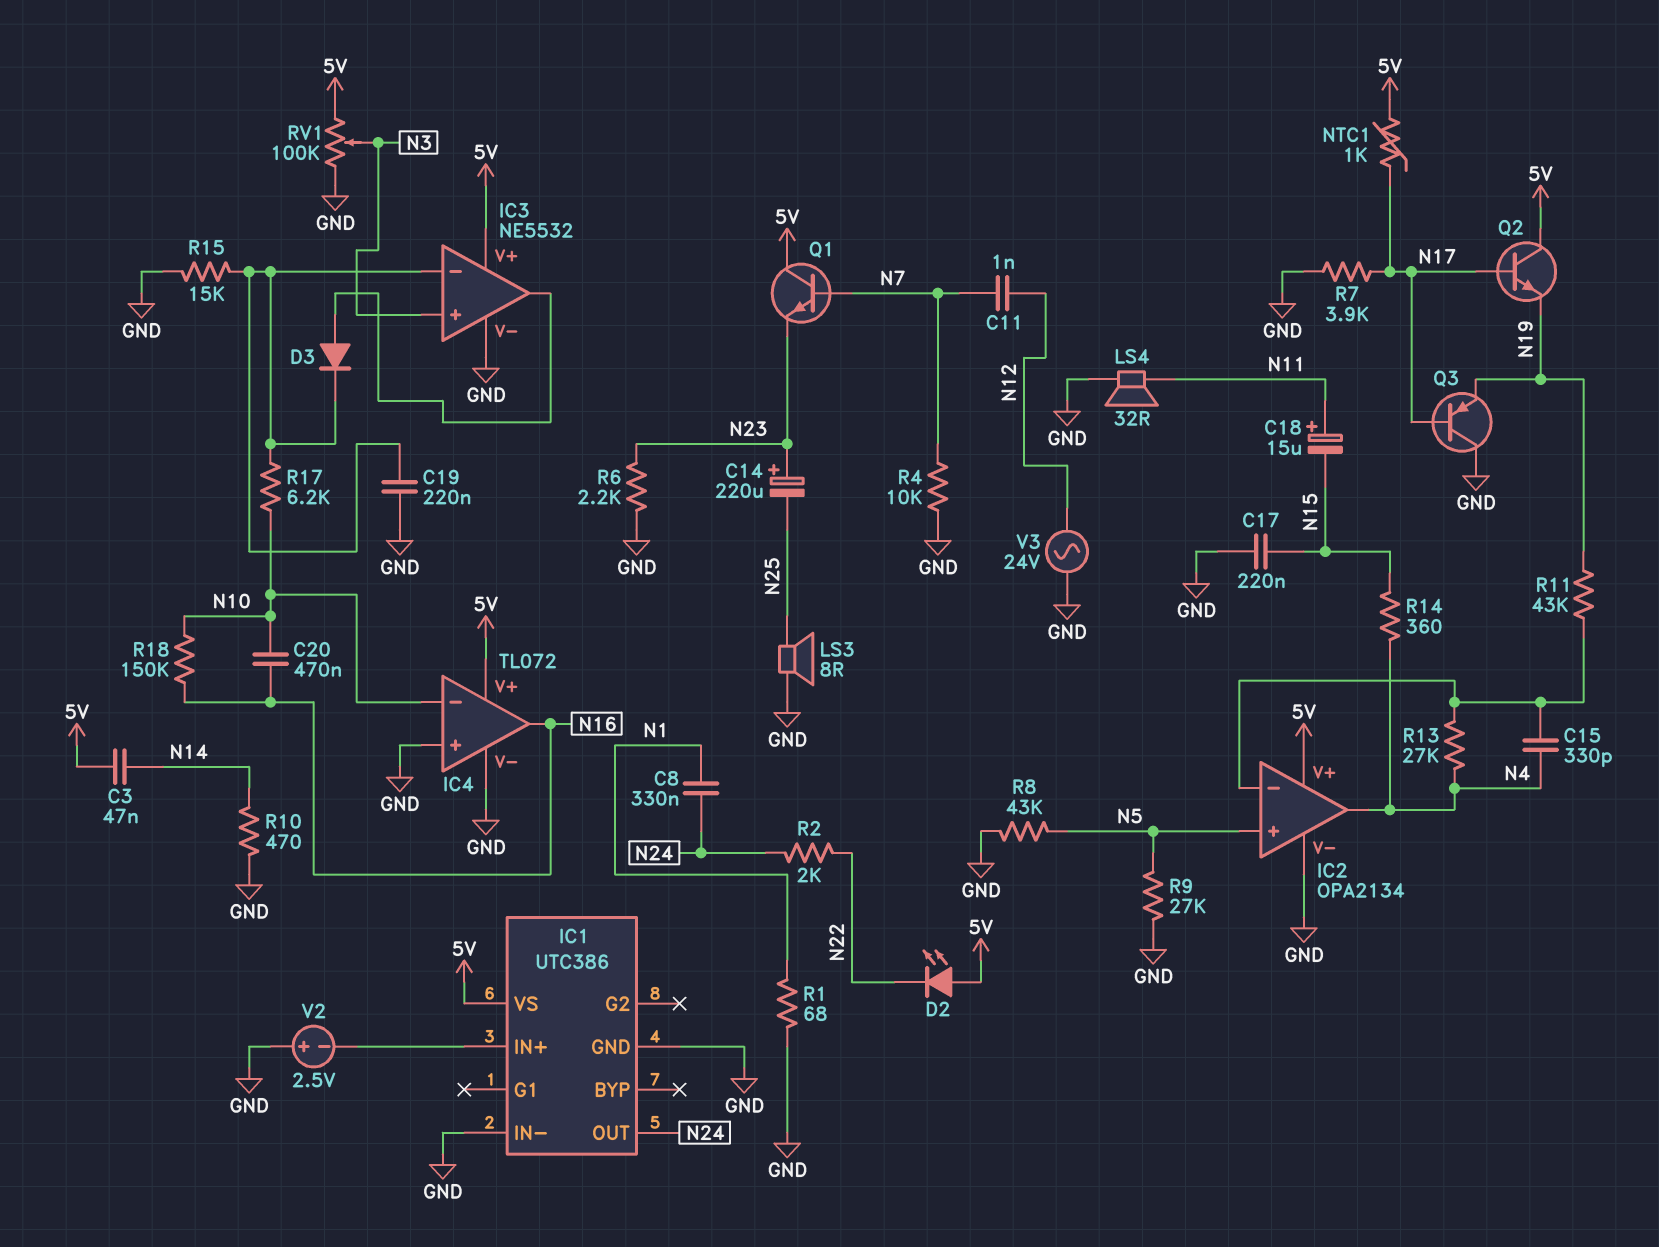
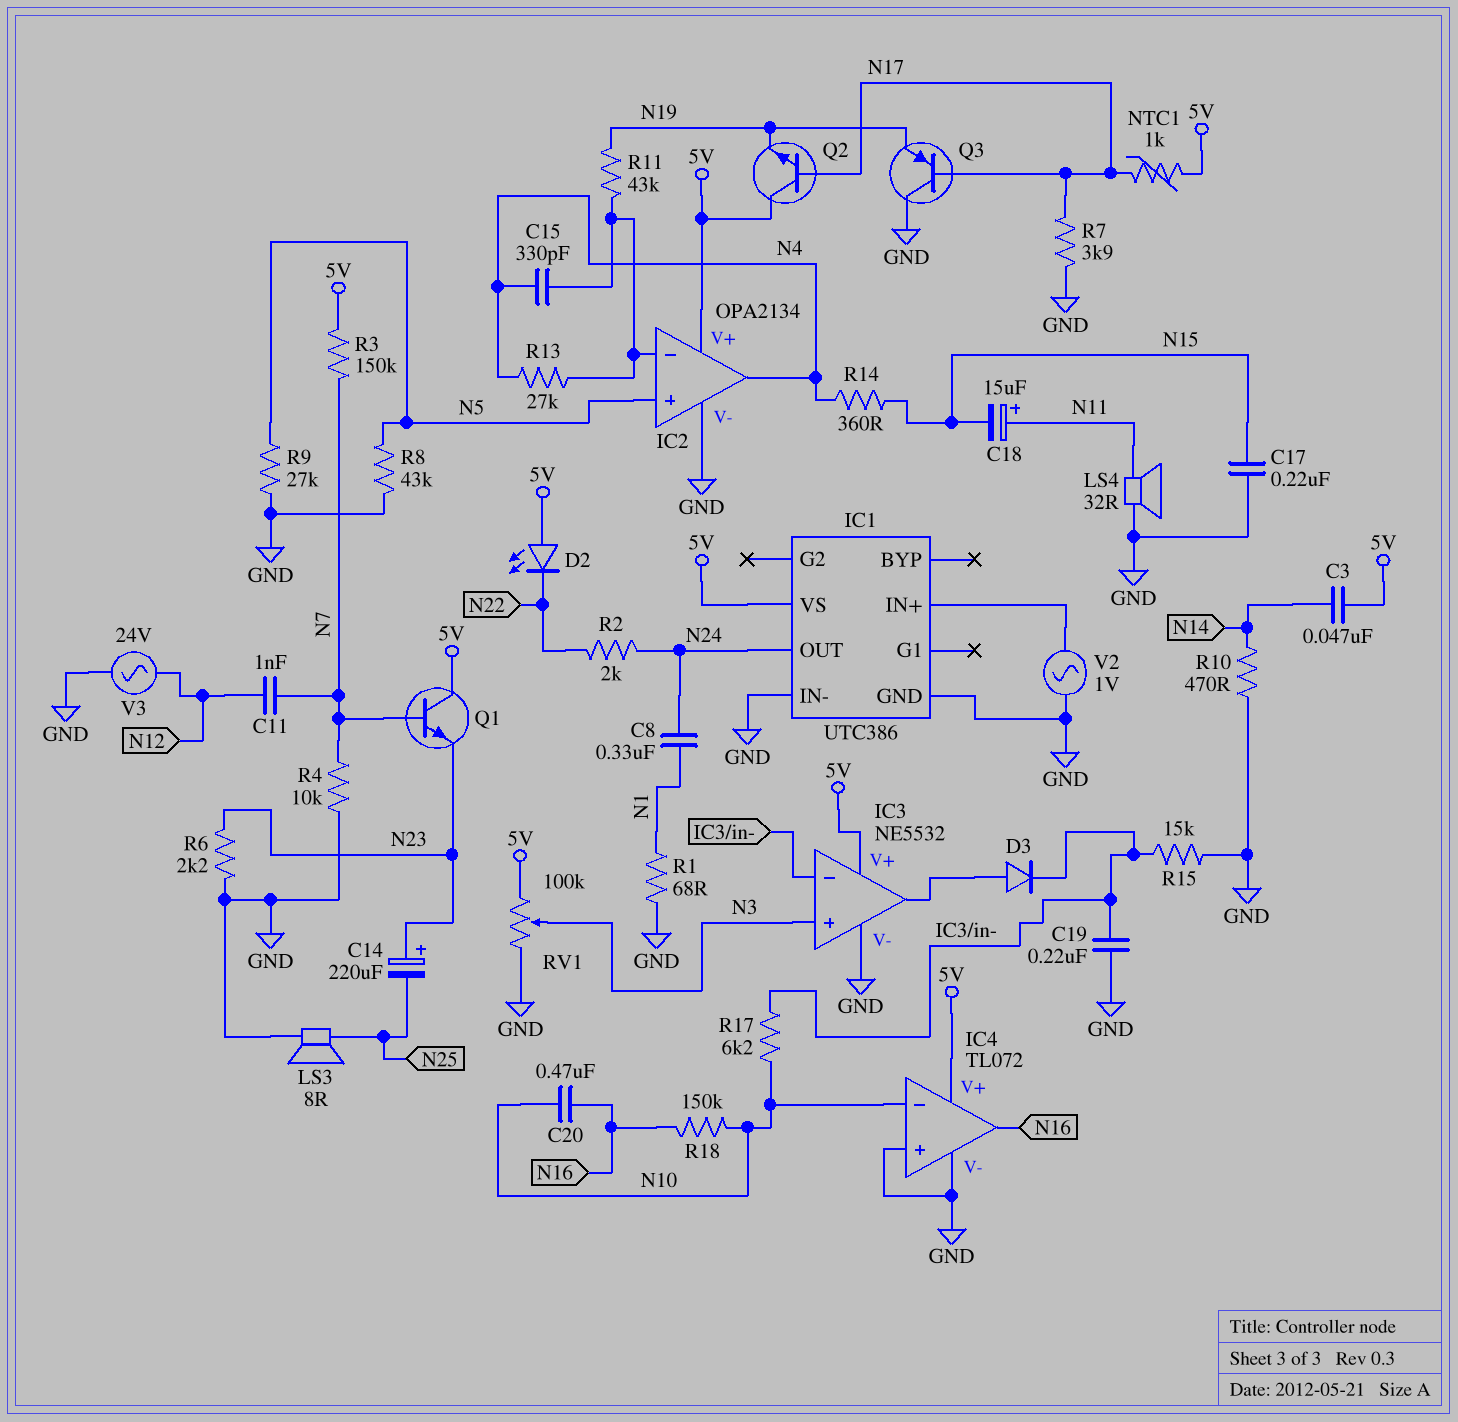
R3: none -> 150k (5V, N7)
V2: 2.5V (plus GND, minus IC1/IN+) -> AC 1V (GND, IC1/IN+)

